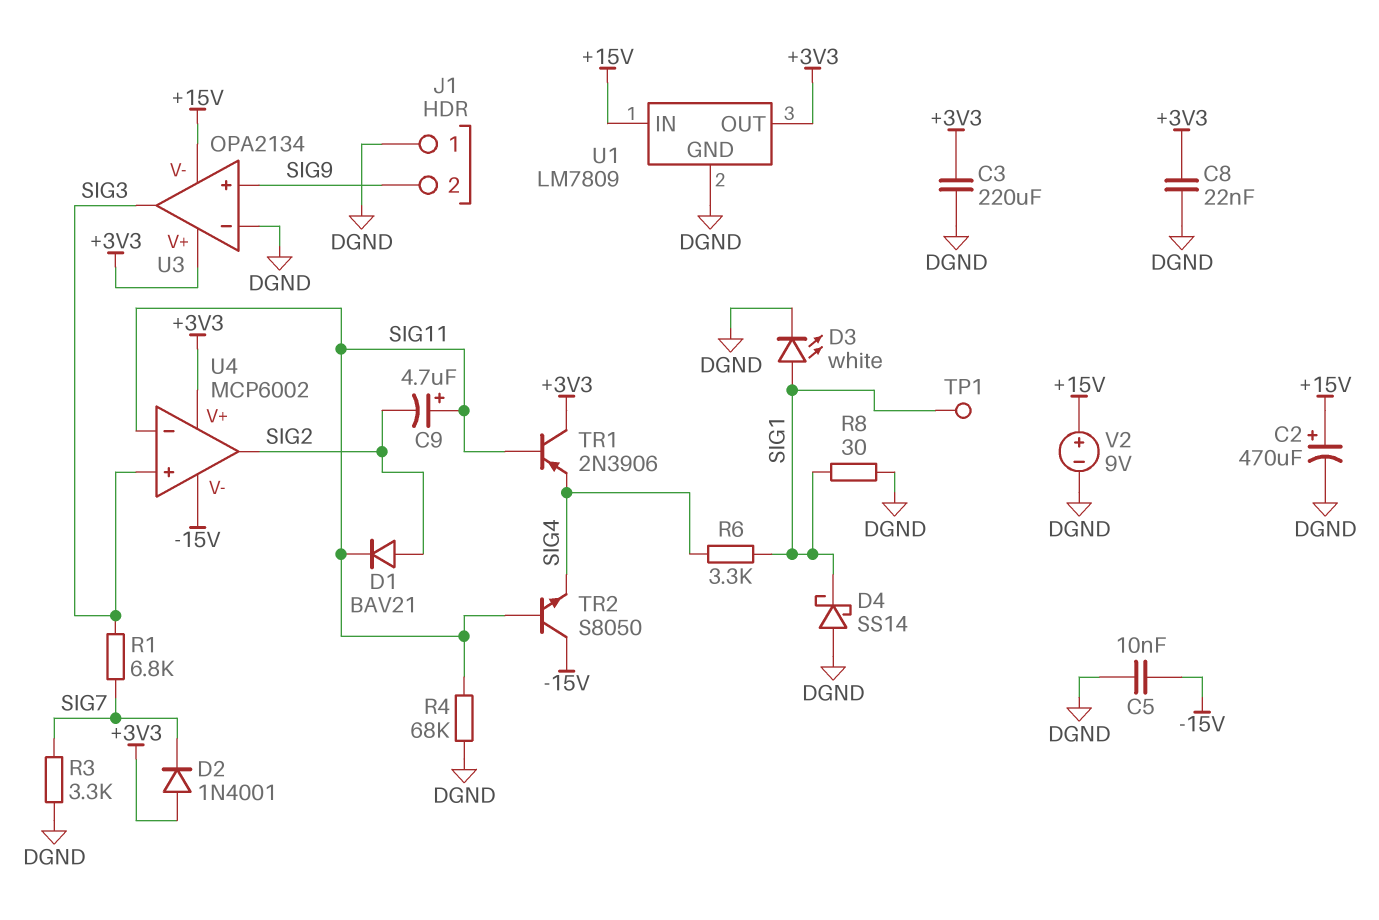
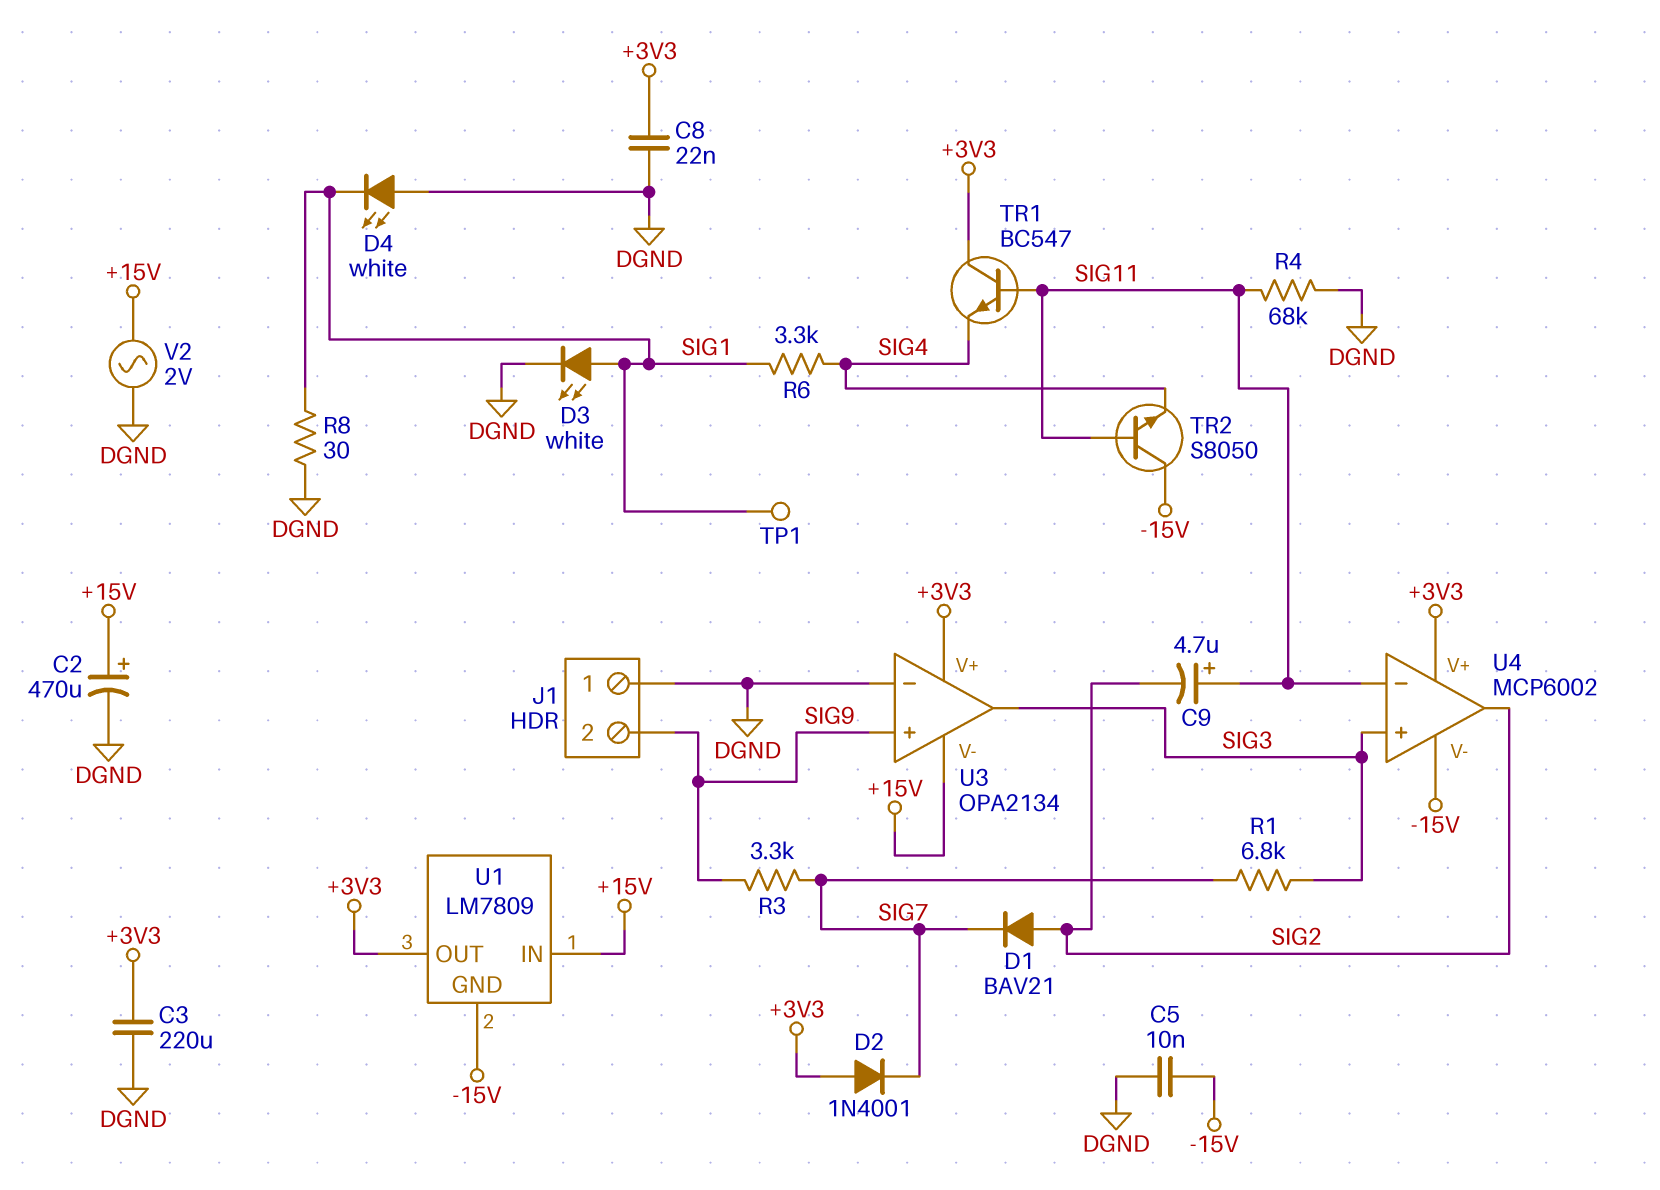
D1: diode BAV21 (A SIG2, K SIG11) -> diode BAV21 (A SIG2, K SIG7)
D4: schottky SS14 (A DGND, K SIG1) -> LED white (A DGND, K SIG1)
R3: 3.3k (DGND, SIG7) -> 3.3k (SIG7, SIG9)
TR1: PNP 2N3906 (B SIG11, C +3V3, E SIG4) -> NPN BC547 (B SIG11, C +3V3, E SIG4)
U1 pin GND: DGND -> -15V
V2: 9V (plus +15V, minus DGND) -> AC 2V (+15V, DGND)

